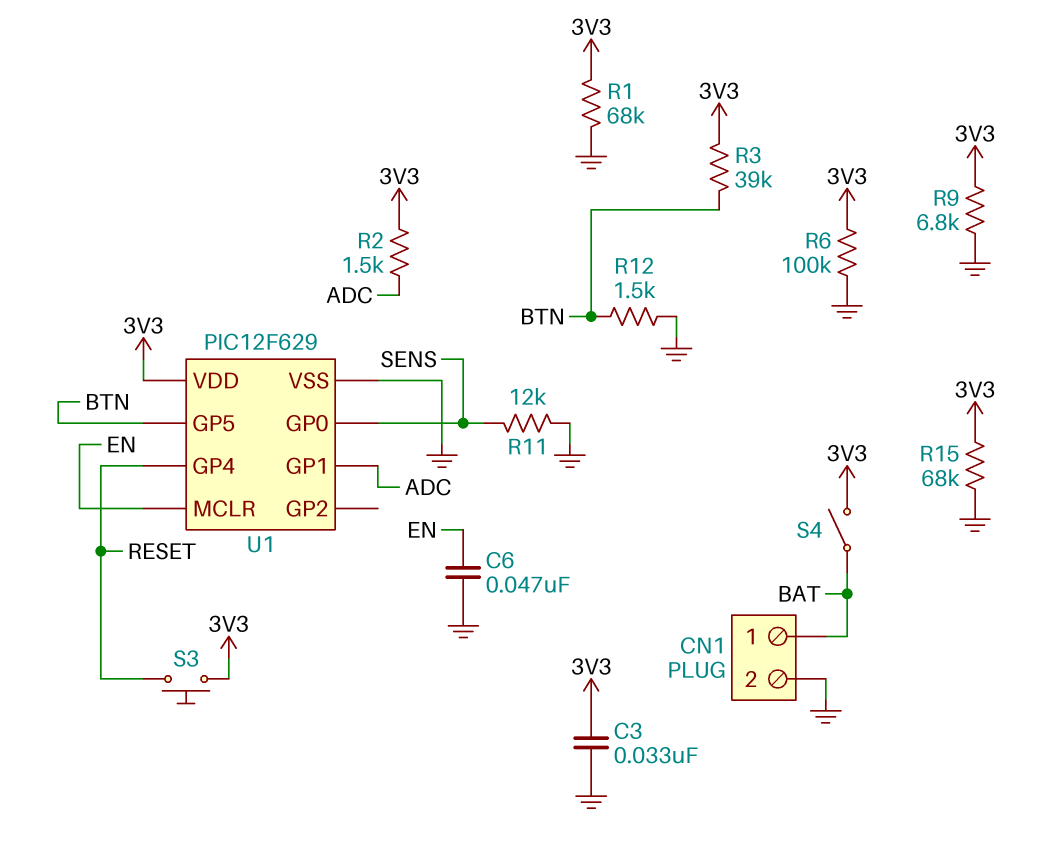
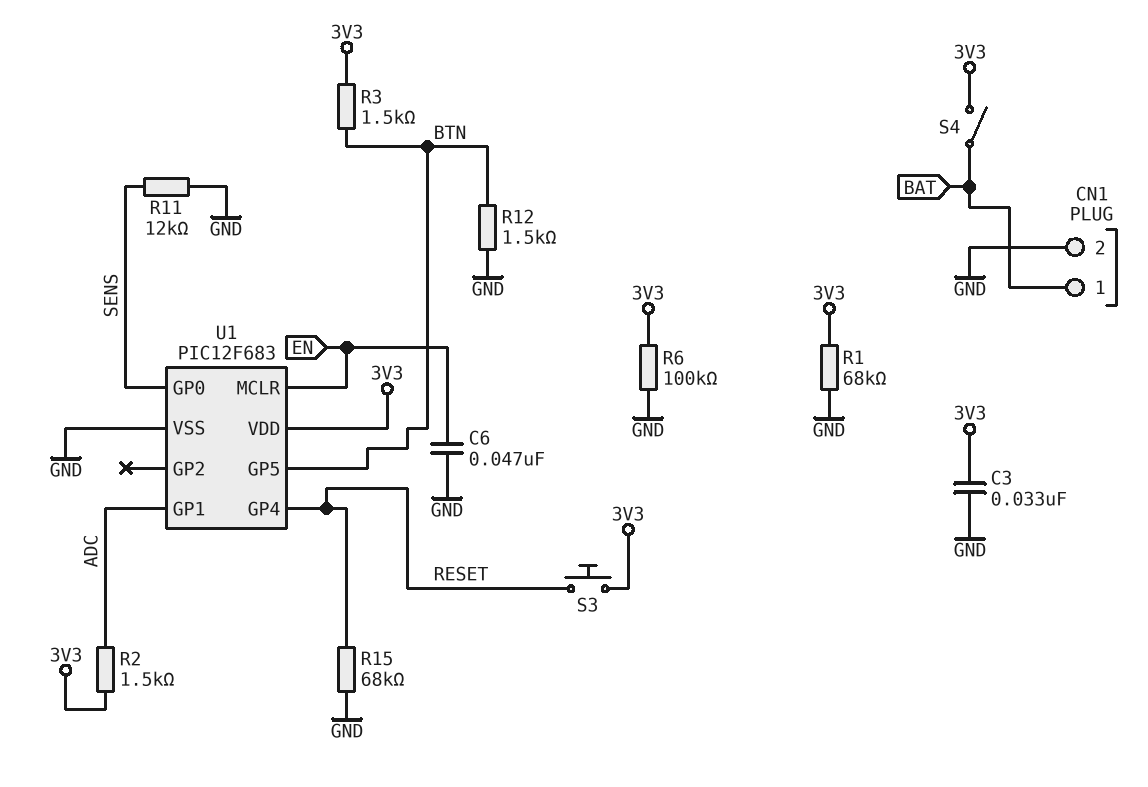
R3: 39k (3V3, BTN) -> 1.5k (3V3, BTN)
R9: 6.8k (3V3, GND) -> none
R15: 68k (3V3, GND) -> 68k (GND, RESET)
U1: PIC12F629 -> PIC12F683

